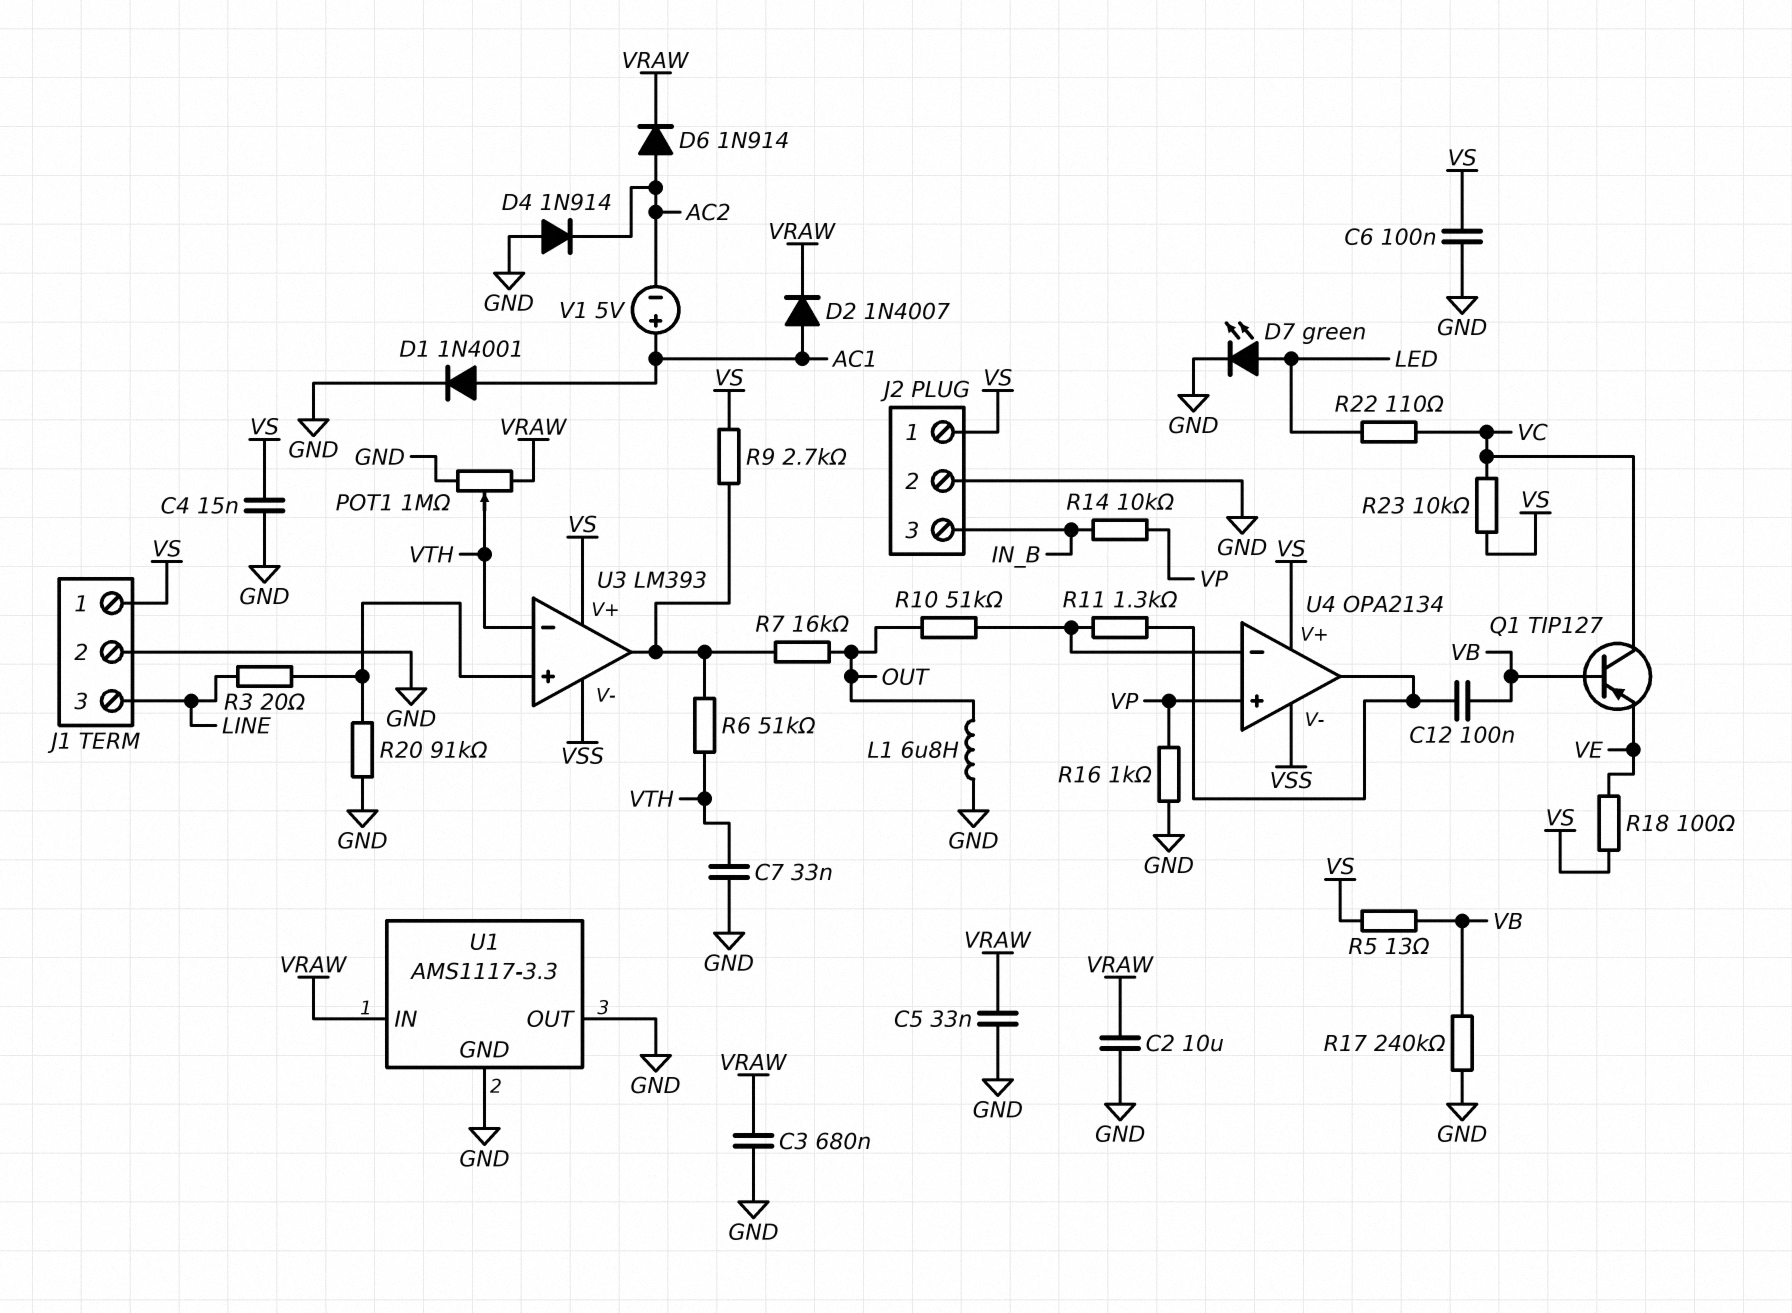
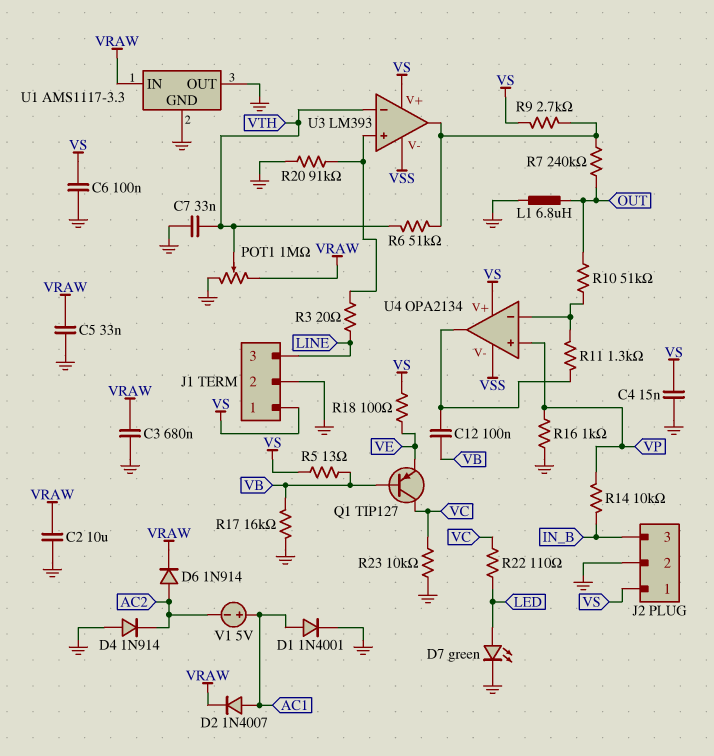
R7: 16k (OUT, U3/out) -> 240k (OUT, U3/out)
R17: 240k (GND, VB) -> 16k (GND, VB)
R23: 10k (VC, VS) -> 10k (GND, VC)

